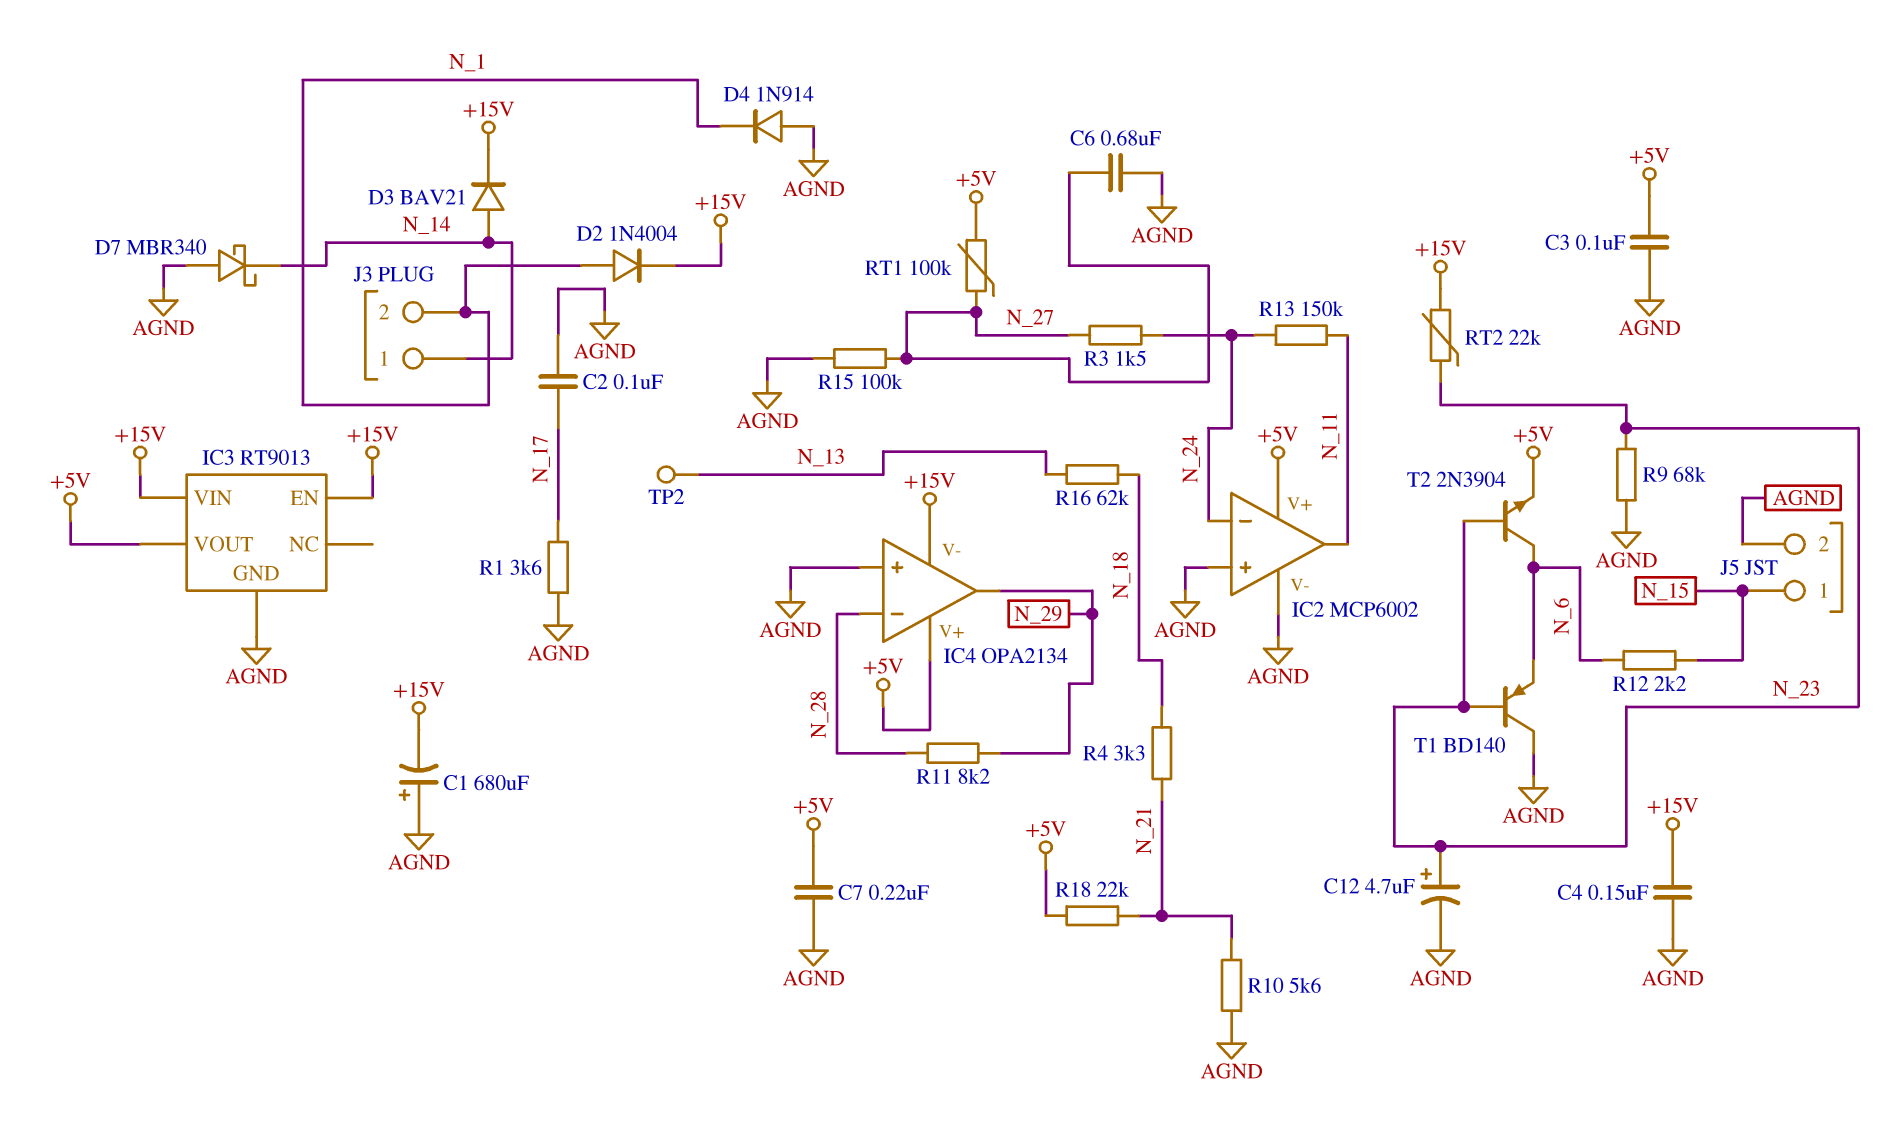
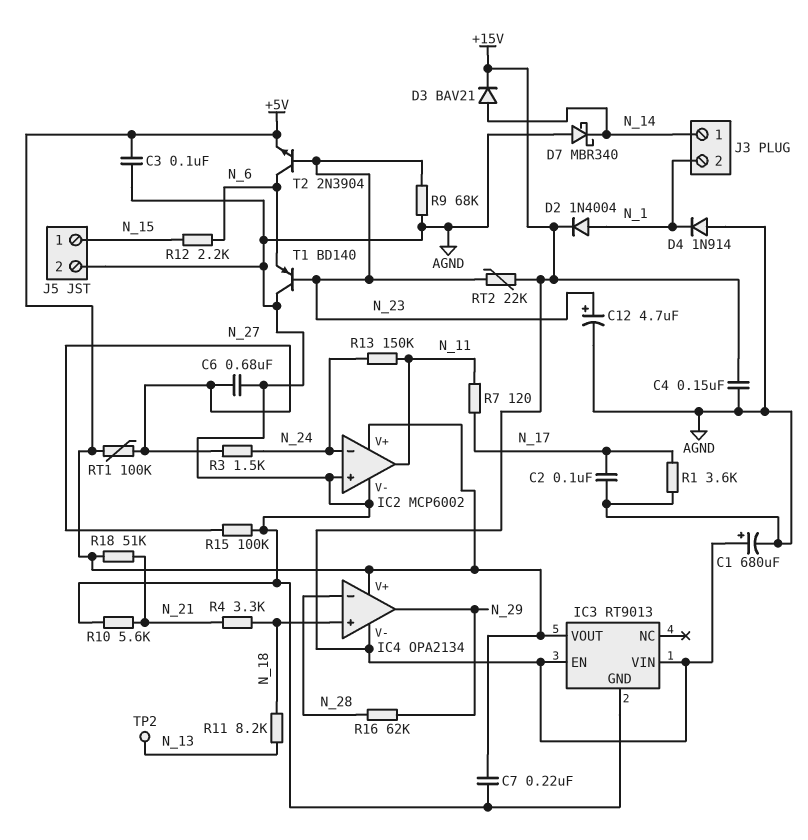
C1: 680uF (plus AGND, minus +15V) -> 680uF (plus +15V, minus AGND)
IC4 pin in+: AGND -> N_18
R7: none -> 120 (N_11, N_17)
R11: 8.2k (N_28, N_29) -> 8.2k (N_13, N_18)
R16: 62k (N_13, N_18) -> 62k (N_28, N_29)
R18: 22k (+5V, N_21) -> 51k (+5V, N_21)

